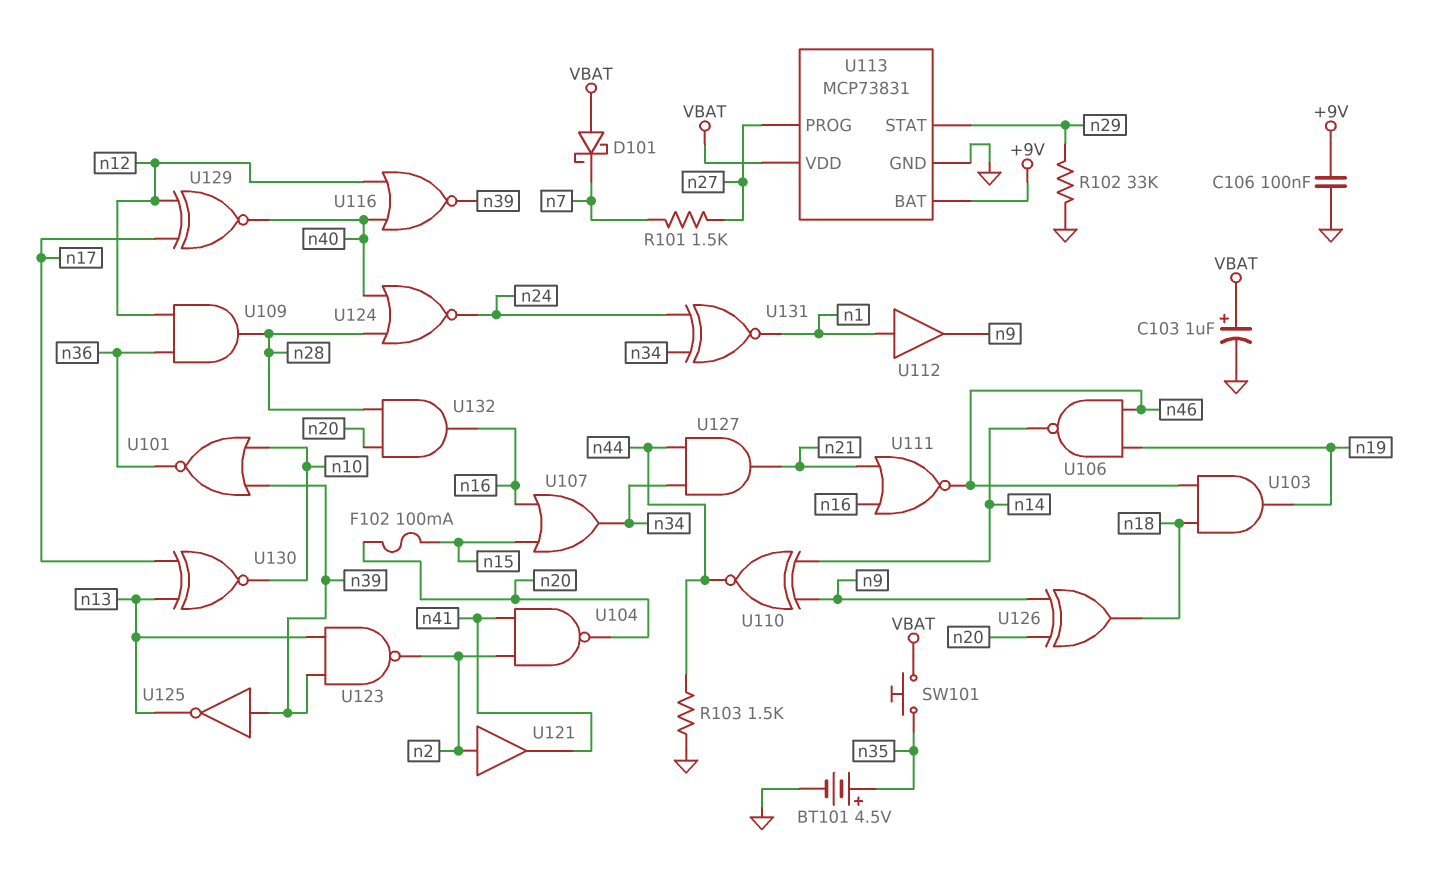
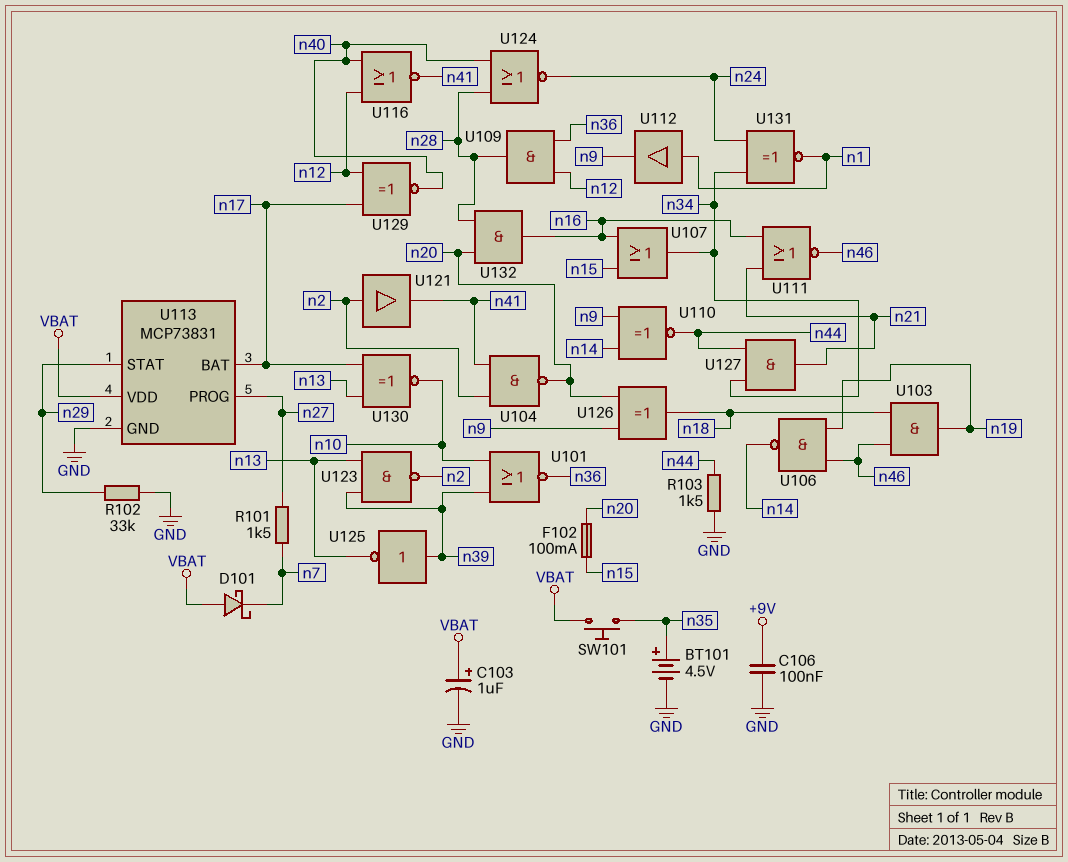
U113 pin BAT: +9V -> n17
U116: NOR (in n12, in n40, out n39) -> NOR (in n12, in n40, out n41)

